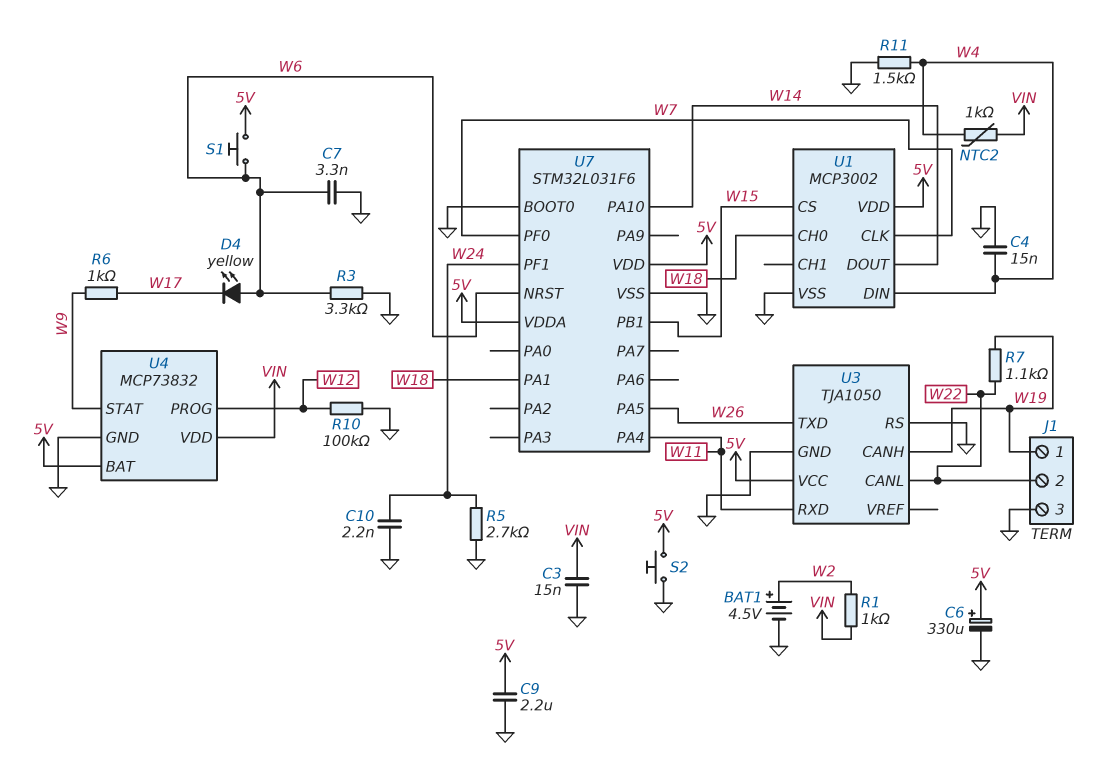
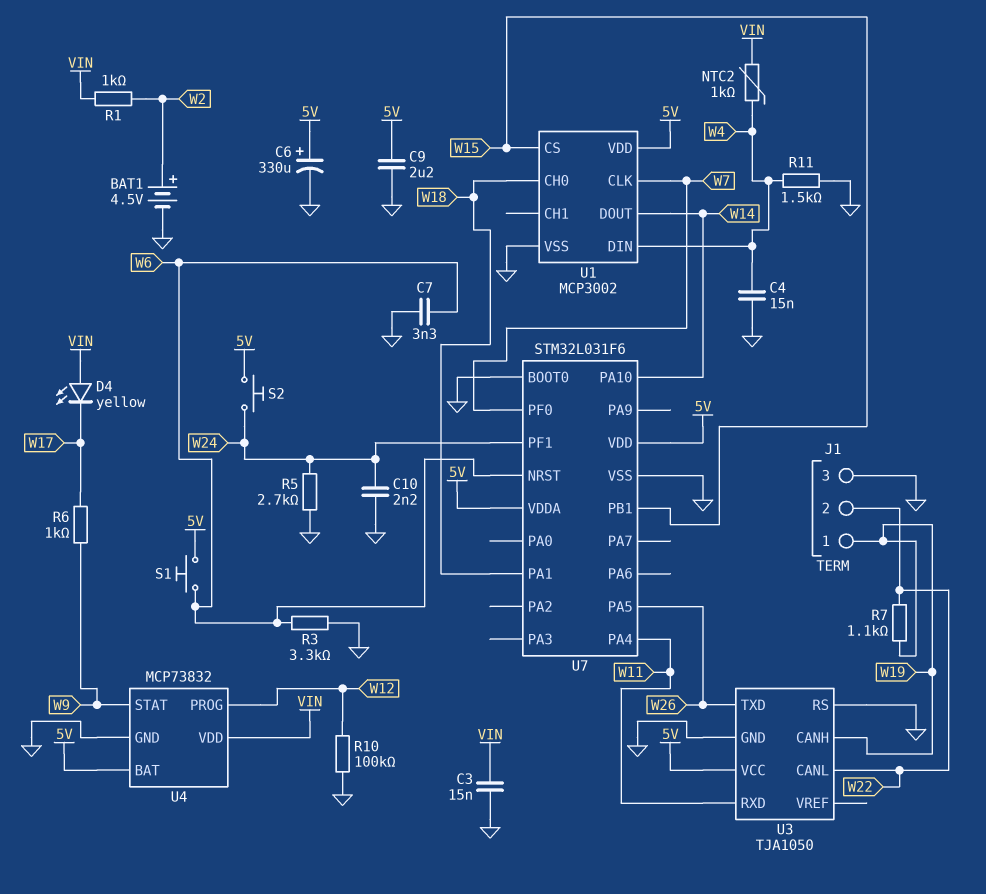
D4: LED yellow (A W6, K W17) -> LED yellow (A VIN, K W17)
S2: button (5V, GND) -> button (5V, W24)

